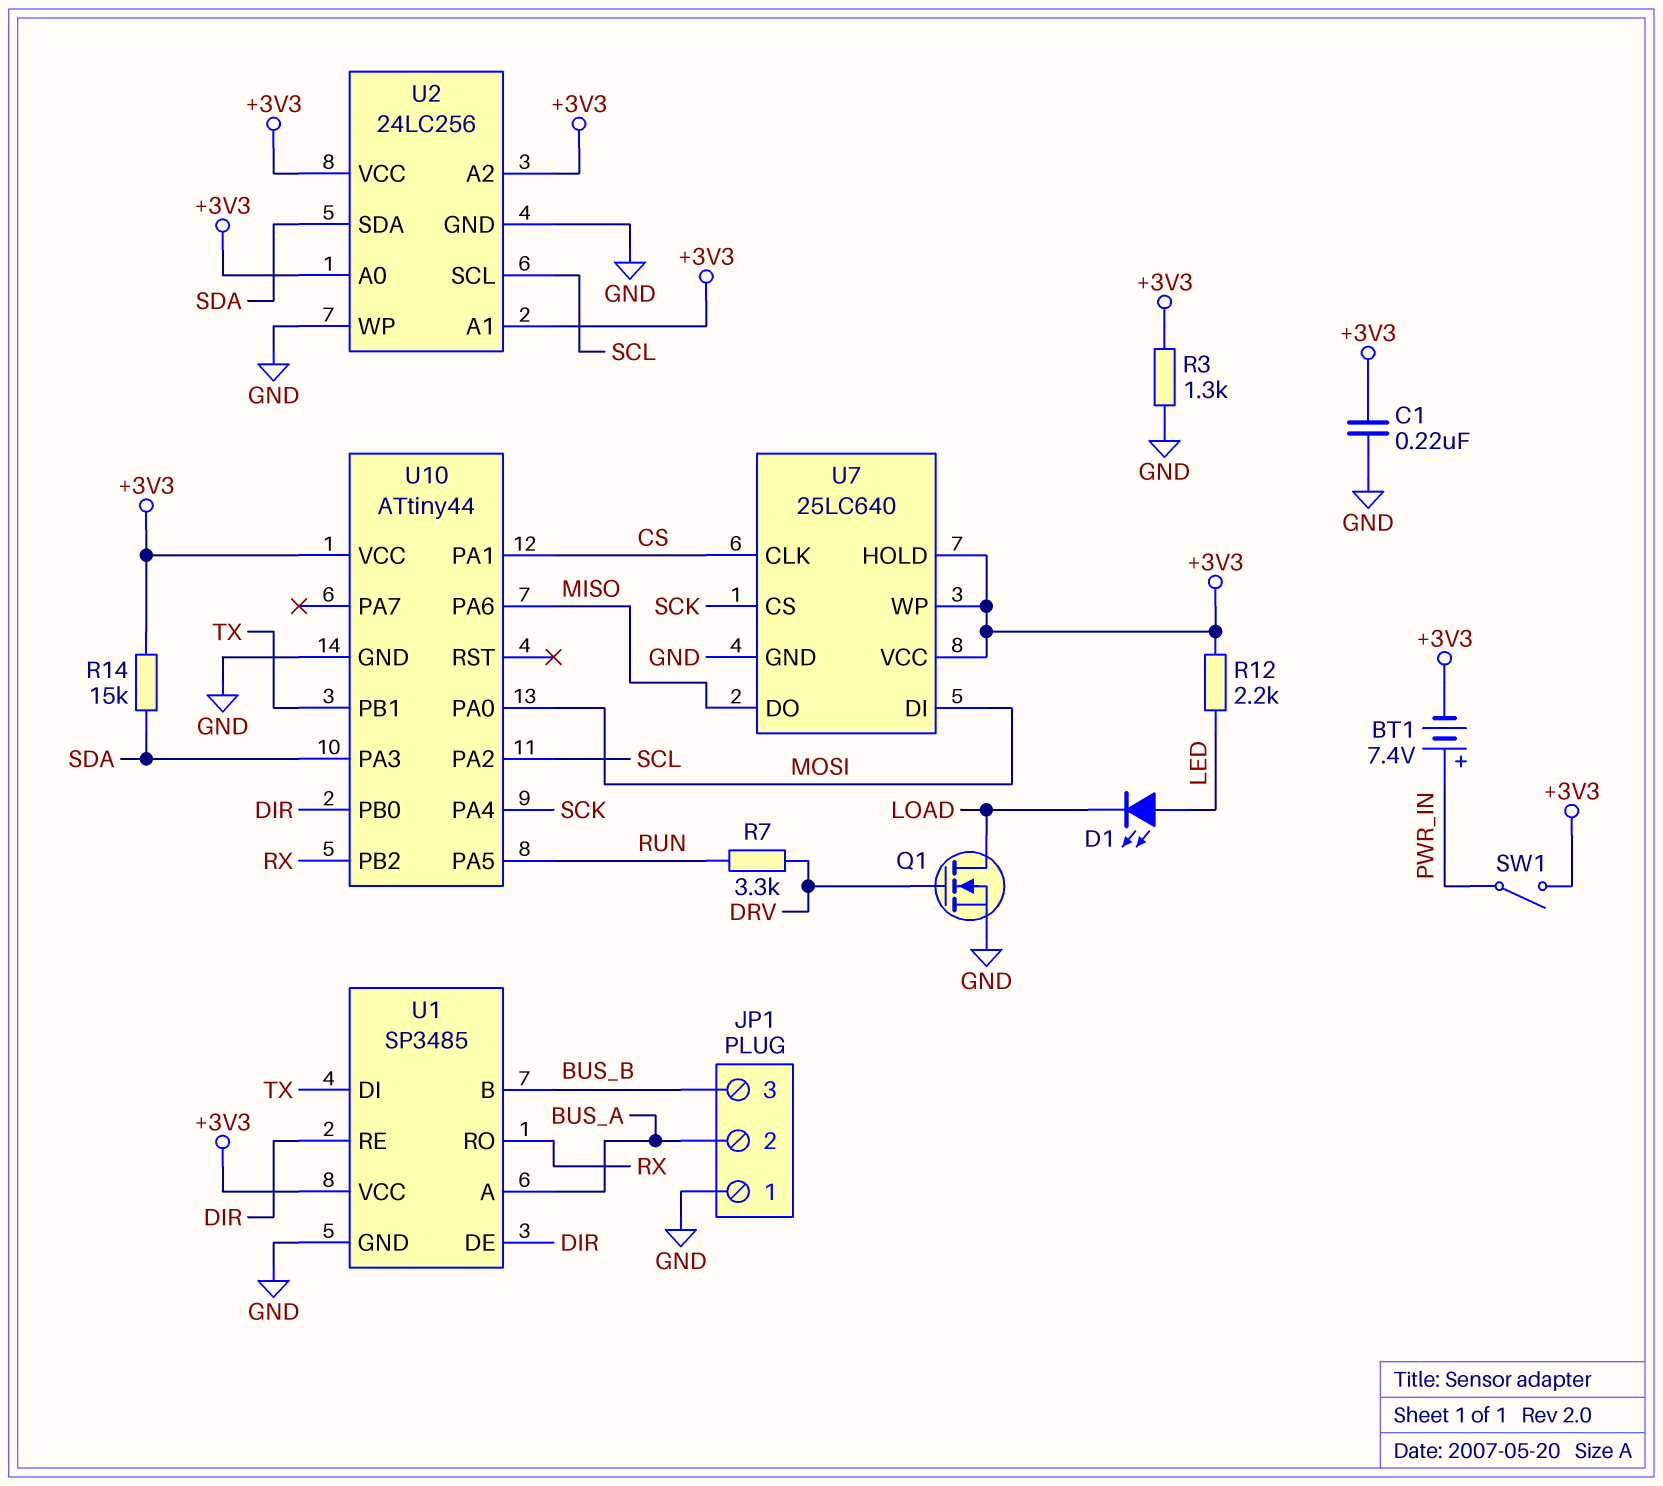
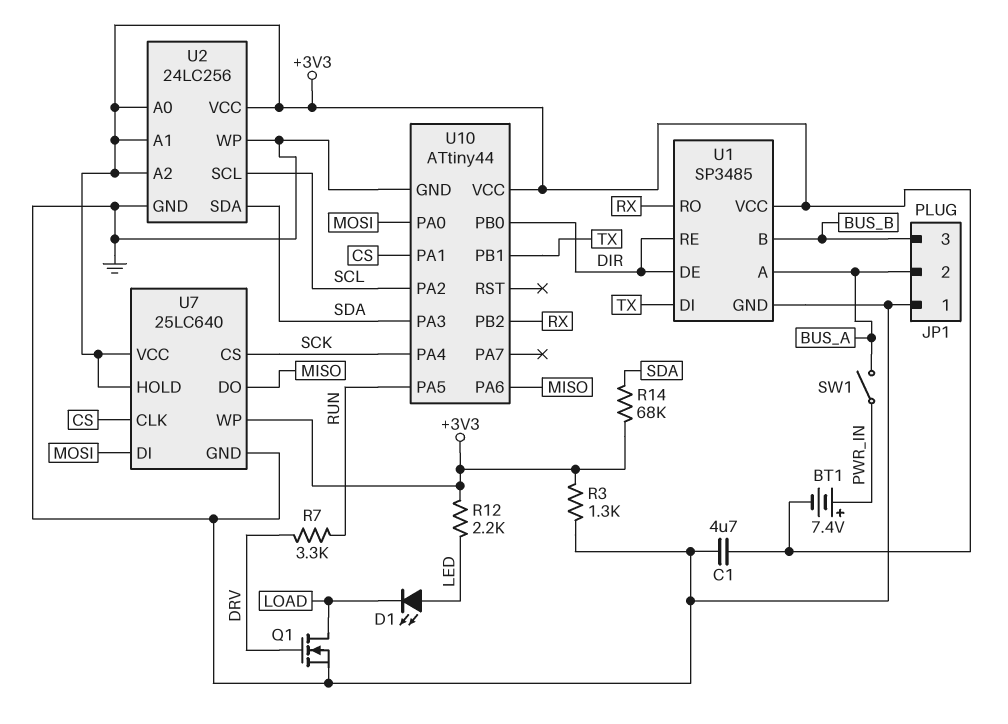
C1: 220nF (+3V3, GND) -> 4.7uF (+3V3, GND)
R14: 15k (+3V3, SDA) -> 68k (+3V3, SDA)
SW1: switch (+3V3, PWR_IN) -> switch (BUS_A, PWR_IN)

